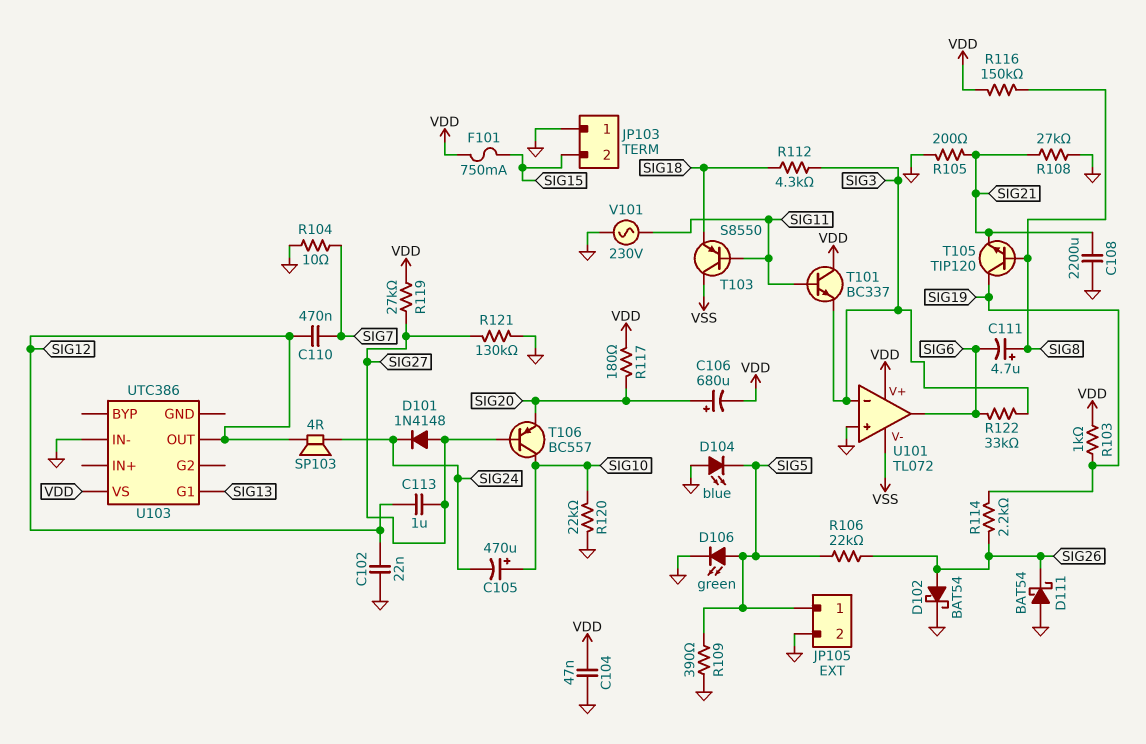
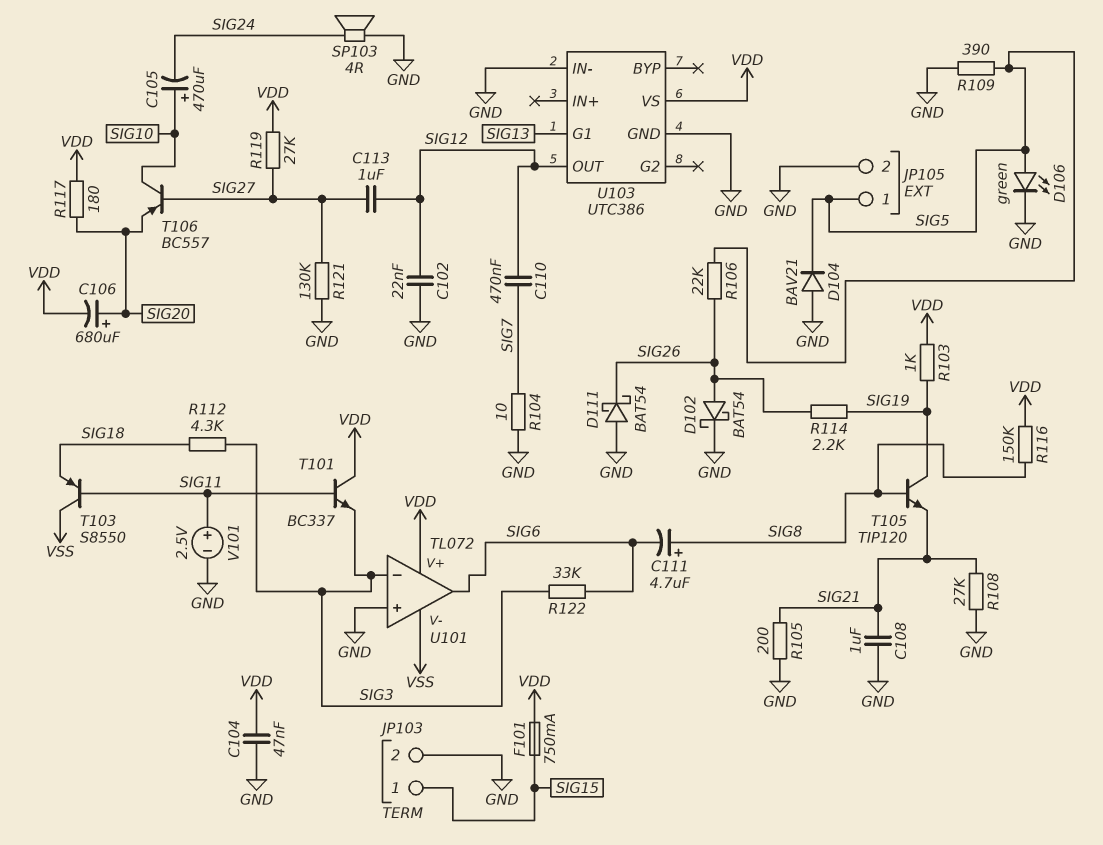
C108: 2200uF (GND, SIG21) -> 1uF (GND, SIG21)
D101: diode 1N4148 (A SIG27, K SIG24) -> none
D104: LED blue (A GND, K SIG5) -> diode BAV21 (A GND, K SIG5)
JP103 pin 1: GND -> SIG15
JP103 pin 2: SIG15 -> GND
R120: 22k (GND, SIG10) -> none
SP103: speaker 4R (SIG12, SIG24) -> speaker 4R (GND, SIG24)
U103 pin GND: none -> GND
V101: AC 230V (GND, SIG11) -> 2.5V (plus SIG11, minus GND)

